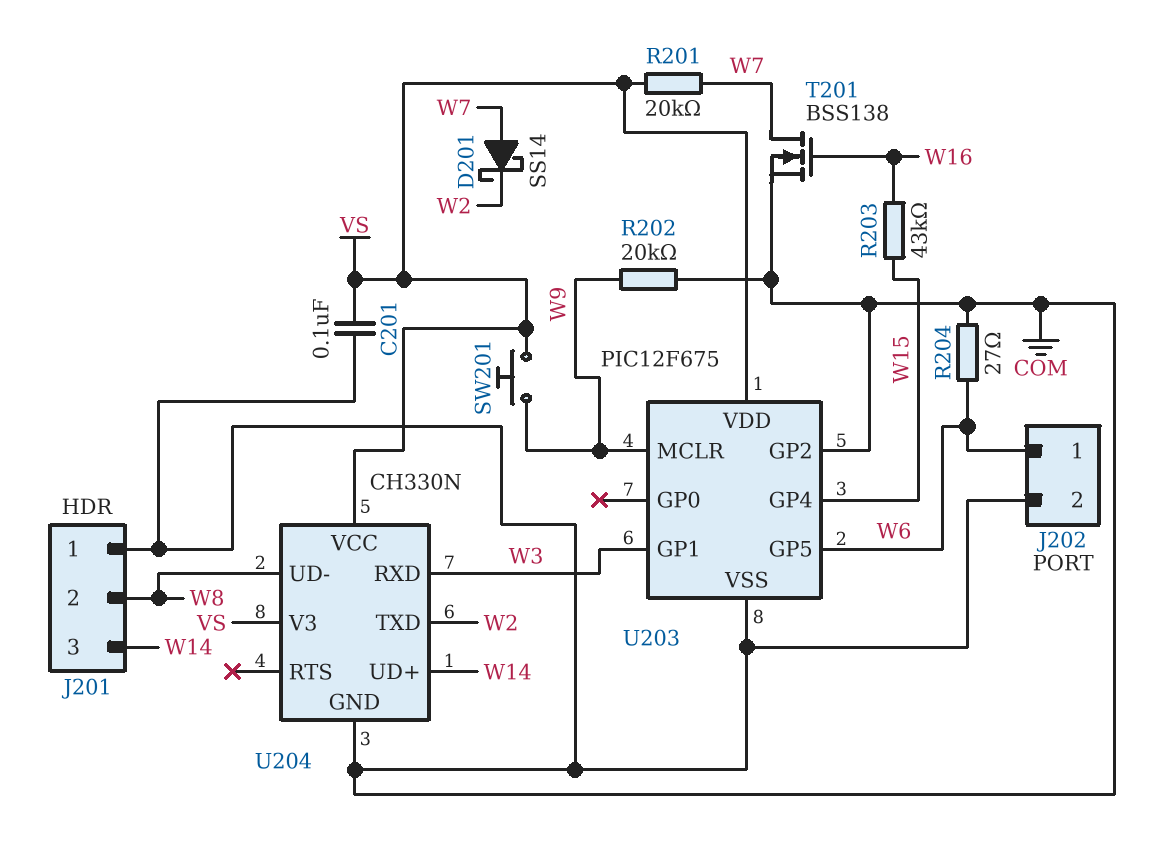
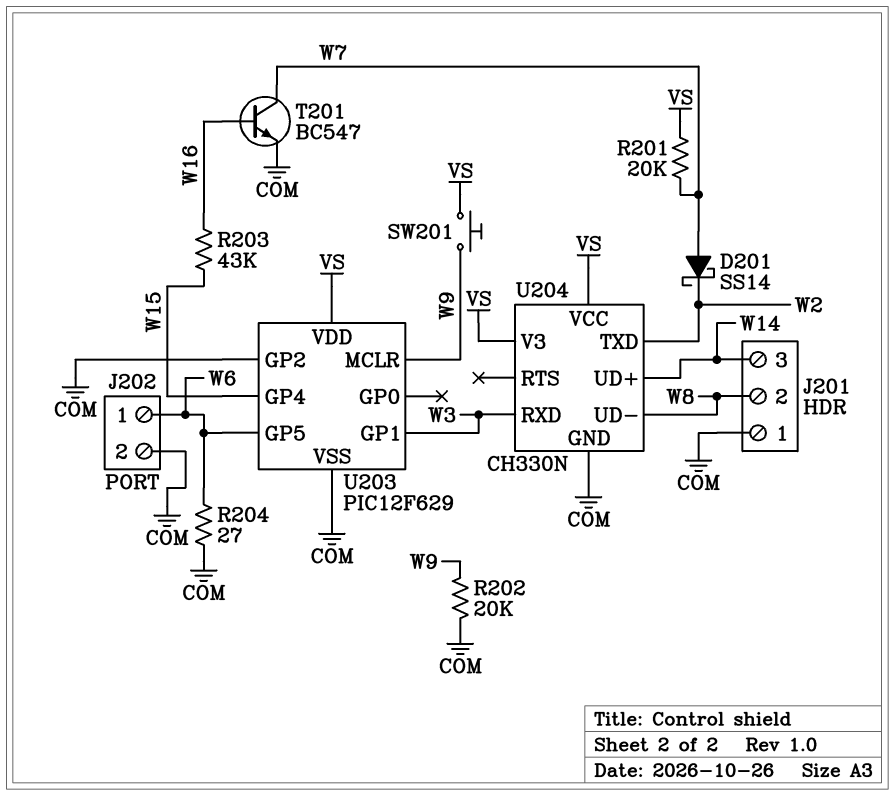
C201: 100nF (COM, VS) -> none
T201: NMOS BSS138 (G W16, D W7, S COM) -> NPN BC547 (B W16, C W7, E COM)
U203: PIC12F675 -> PIC12F629

